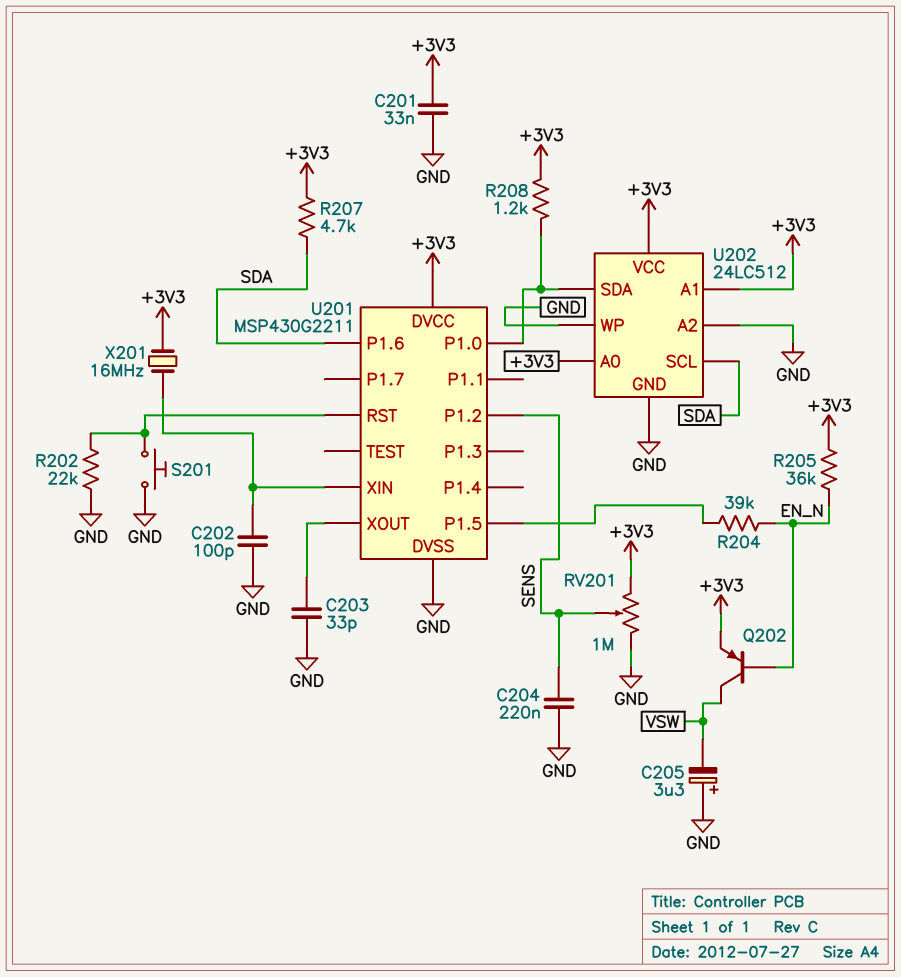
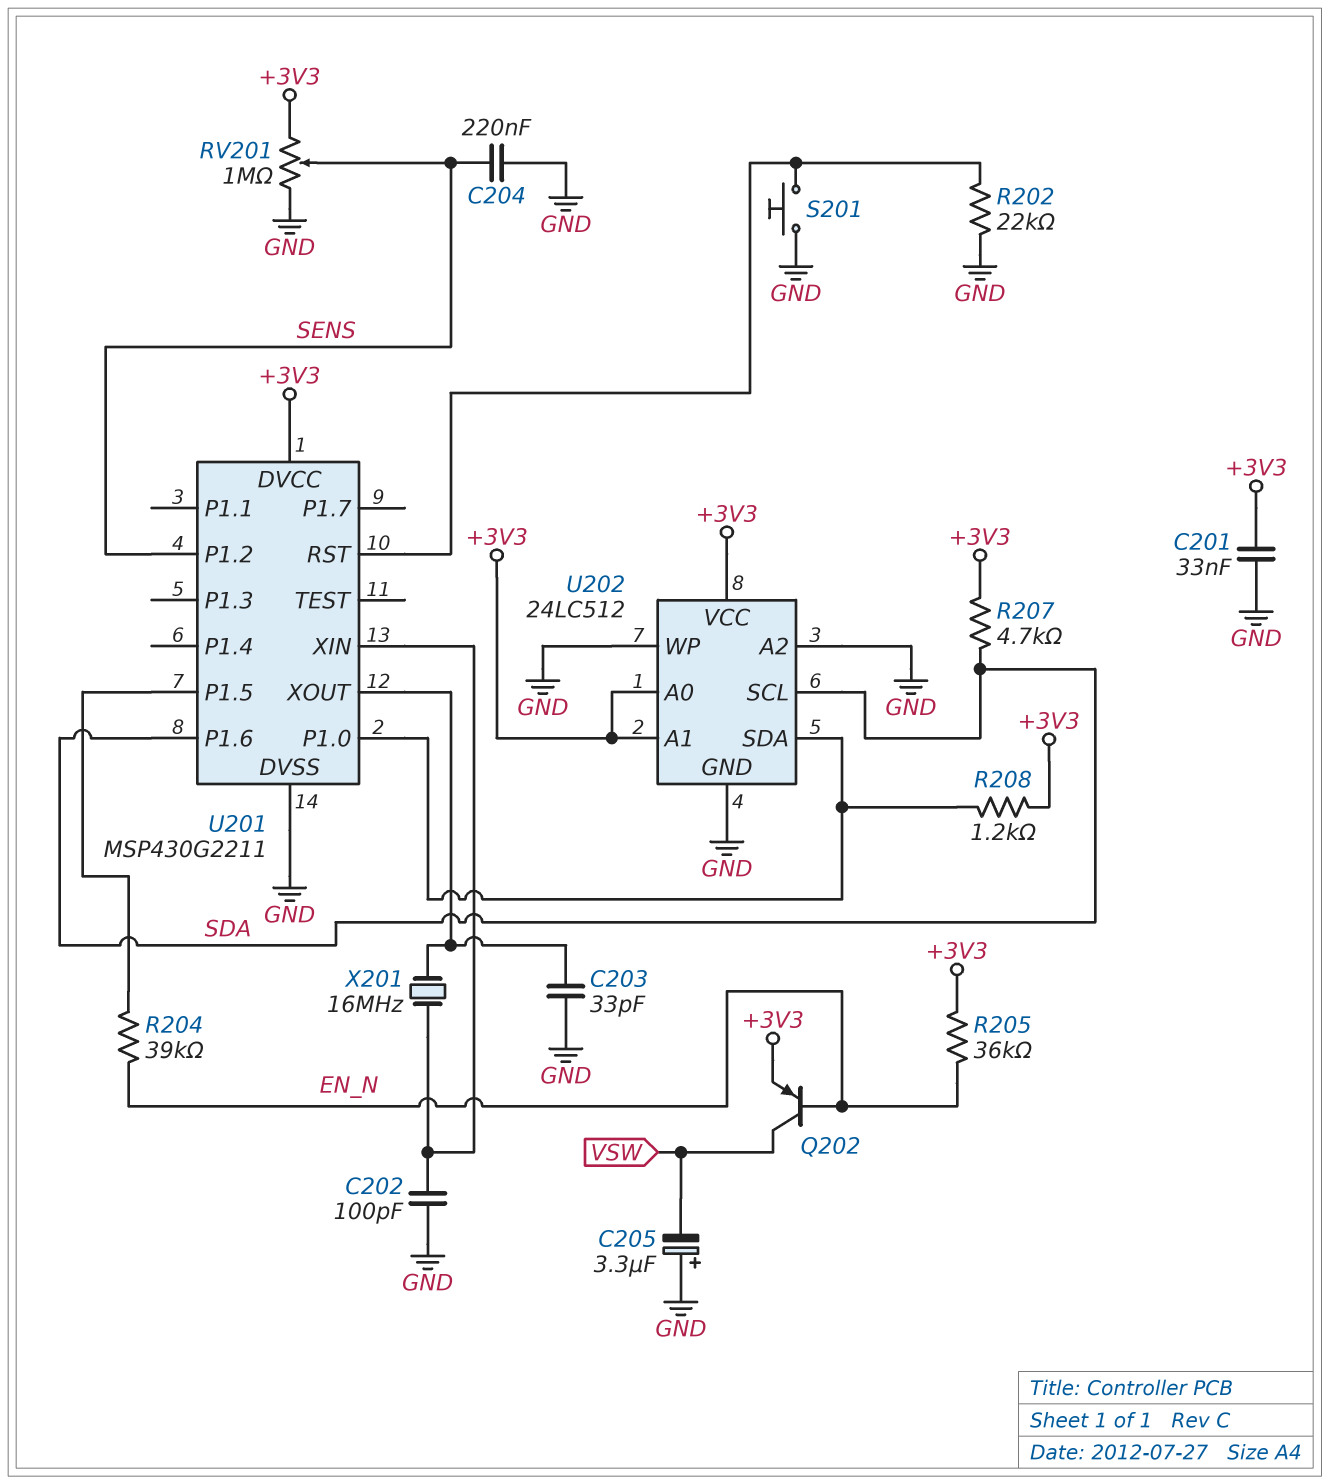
X201: 16MHz (+3V3, U201/XIN) -> 16MHz (U201/XIN, U201/XOUT)

